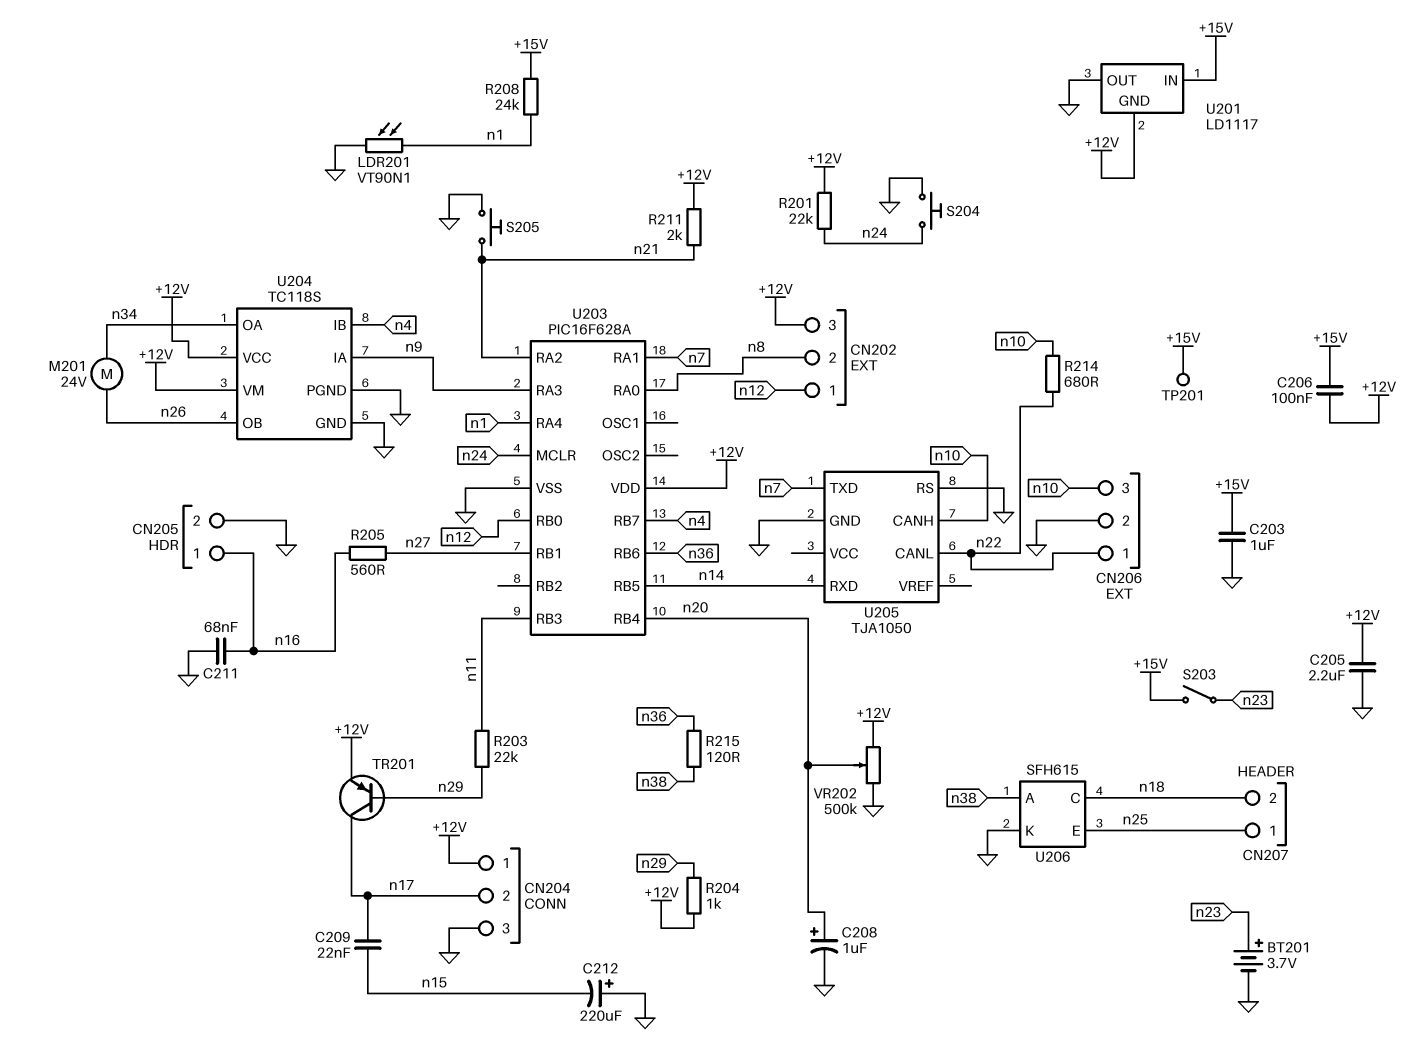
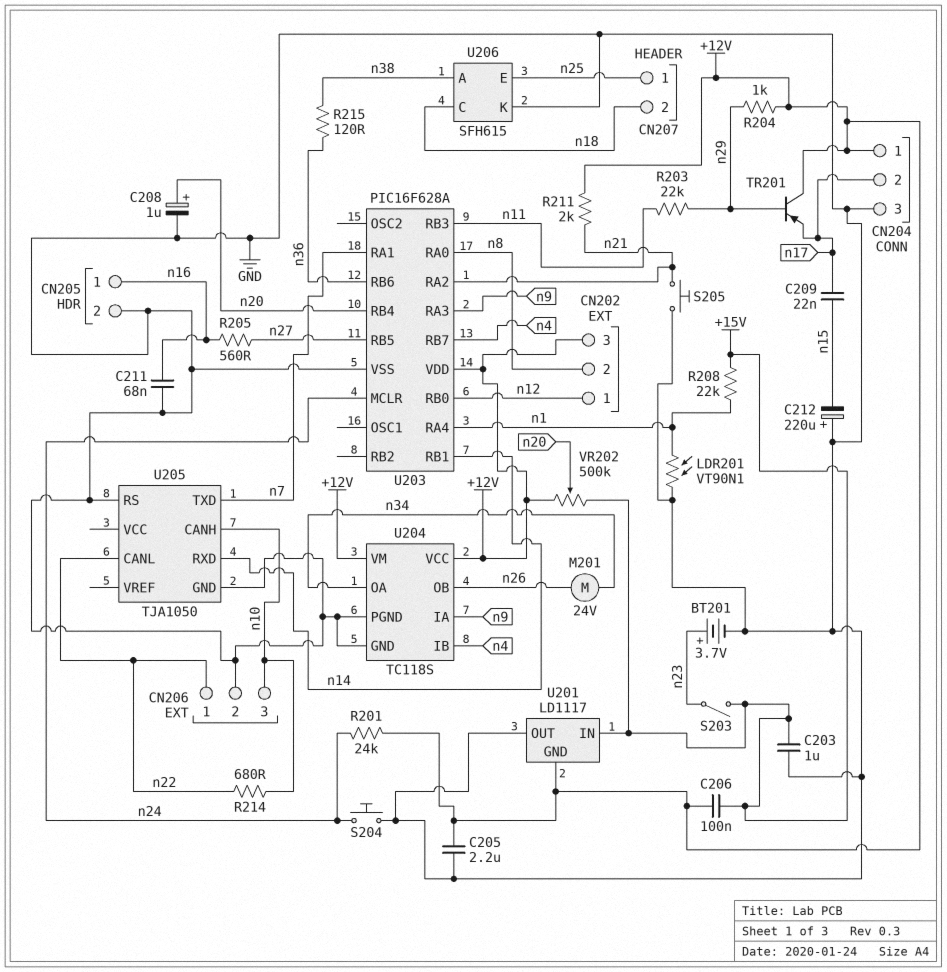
R201: 22k (+12V, n24) -> 24k (+12V, n24)
R208: 24k (+15V, n1) -> 22k (+15V, n1)
TP201: test point (+15V) -> none
TR201: PNP (B n29, C n17, E +12V) -> PNP (B n29, C +12V, E n17)
U203 pin RB1: n27 -> n14
U203 pin RB5: n14 -> n27
VR202: 500k (+12V, GND, wiper n20) -> 500k (+12V, +15V, wiper n20)

